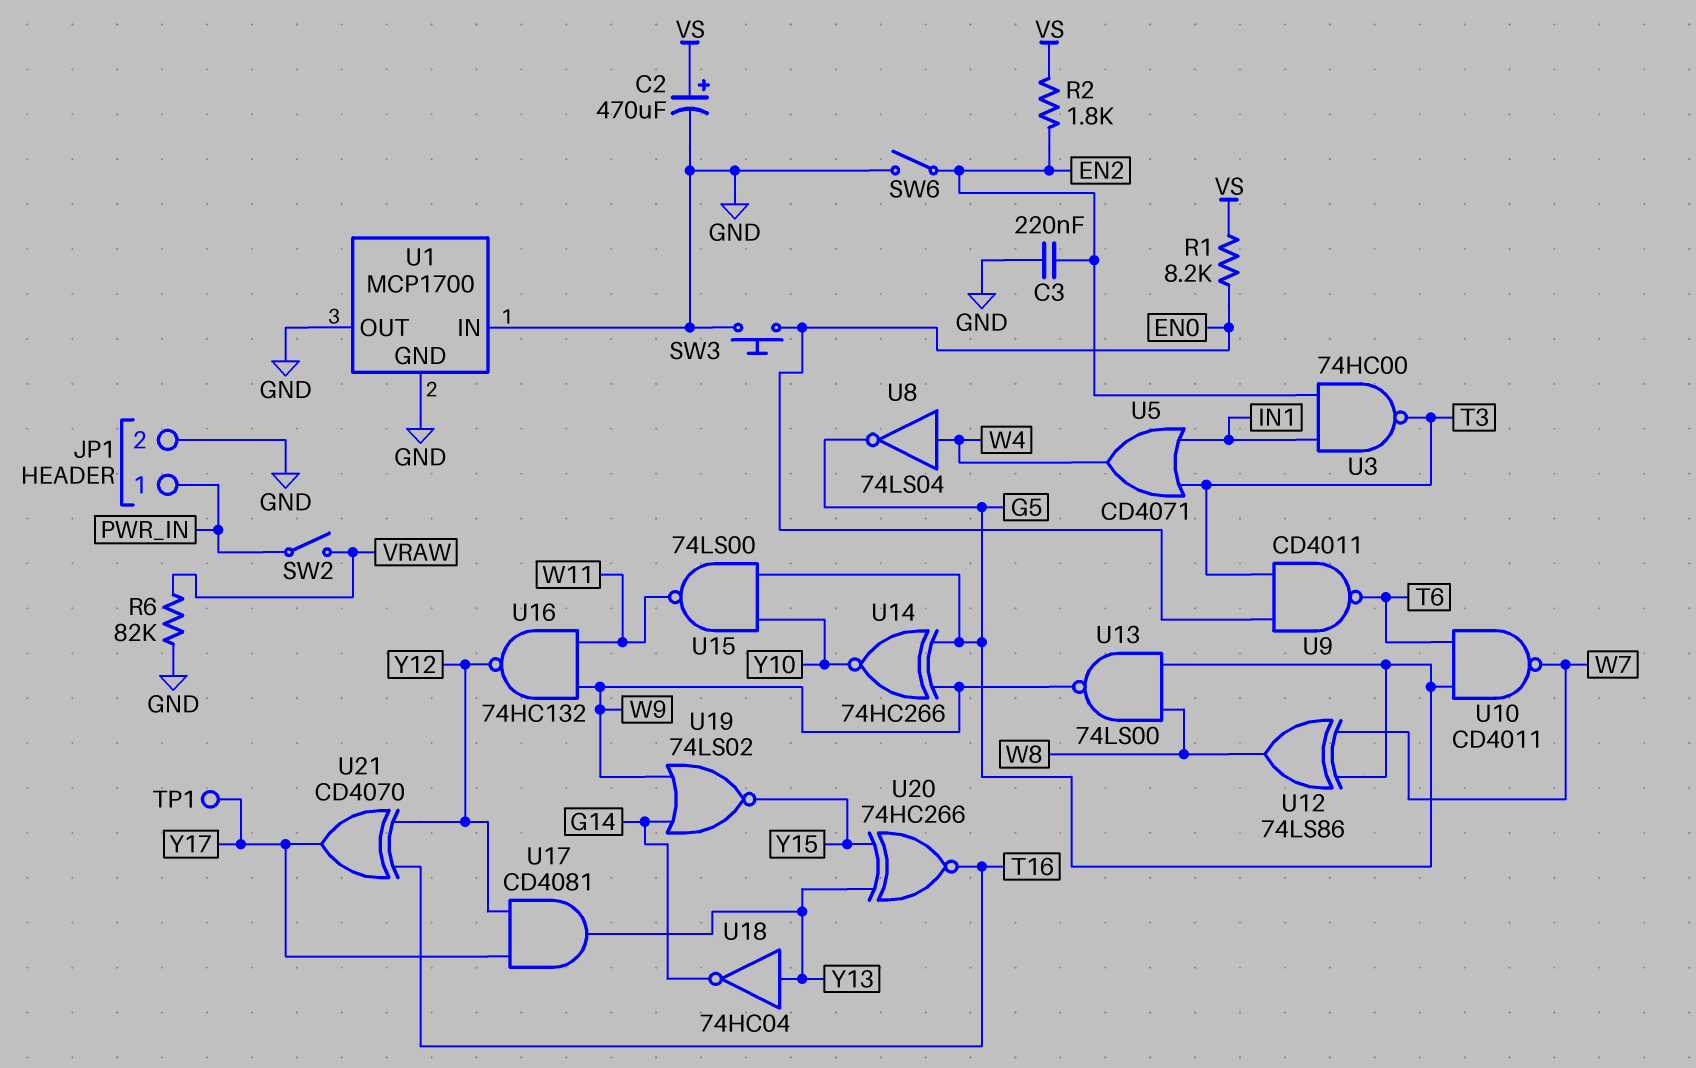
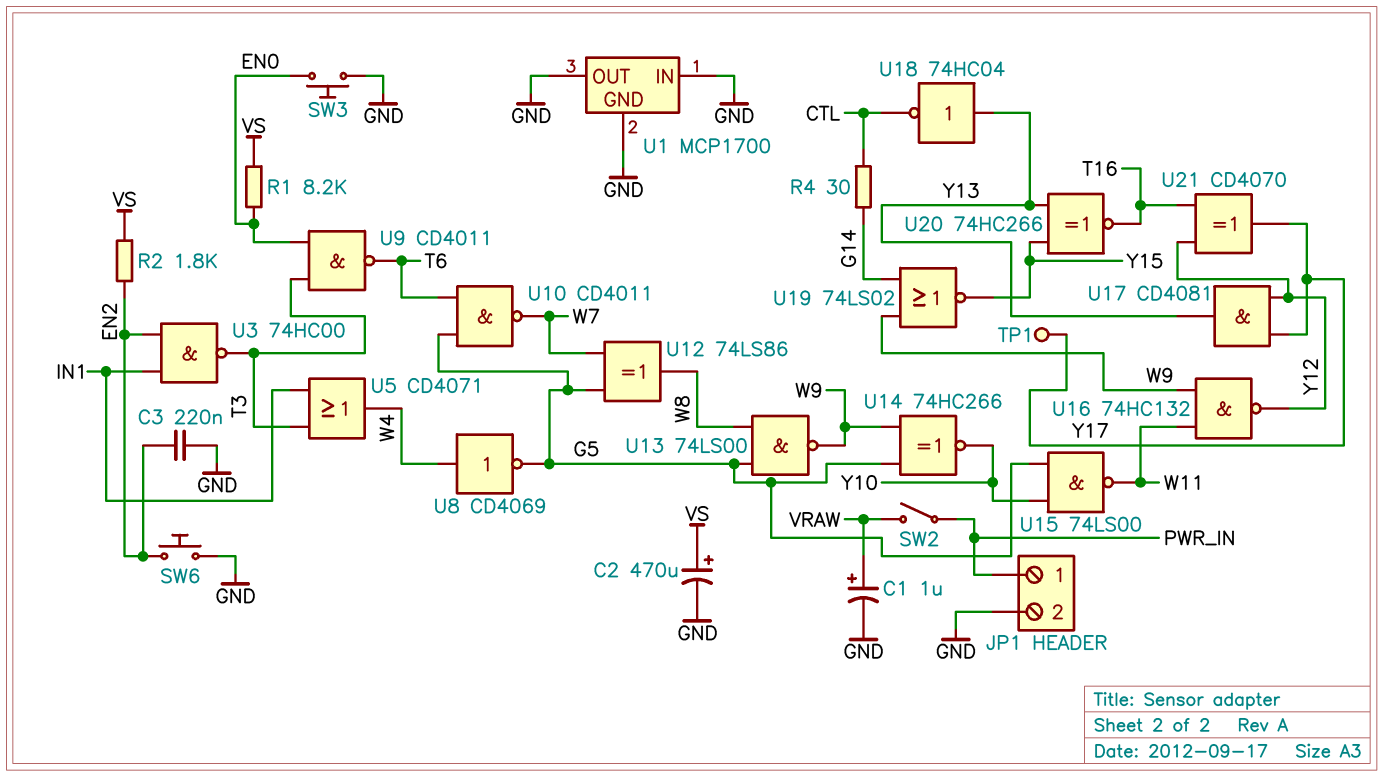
C1: none -> 1uF (plus VRAW, minus GND)
R4: none -> 30 (CTL, G14)
R6: 82k (GND, VRAW) -> none
SW6: switch (EN2, GND) -> button (EN2, GND)
U8: NOT 74LS04 (in W4, out G5) -> NOT CD4069 (in W4, out G5)
U18: NOT 74HC04 (in Y13, out G14) -> NOT 74HC04 (in Y13, out CTL)

